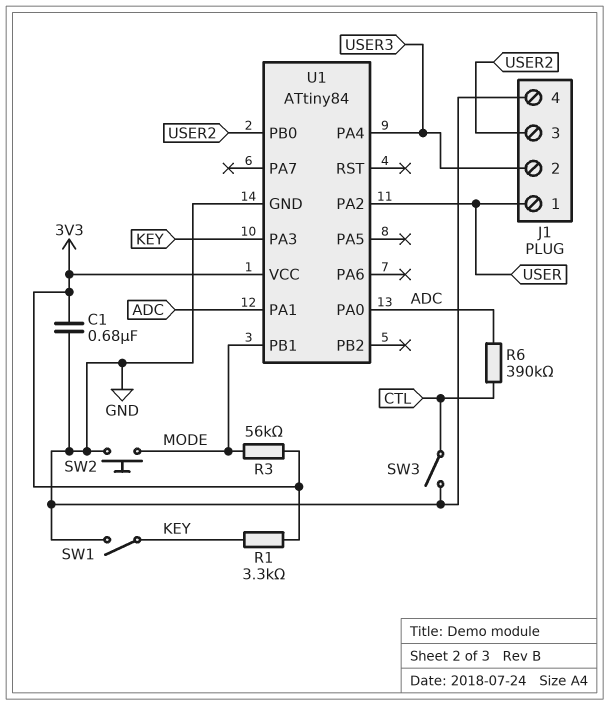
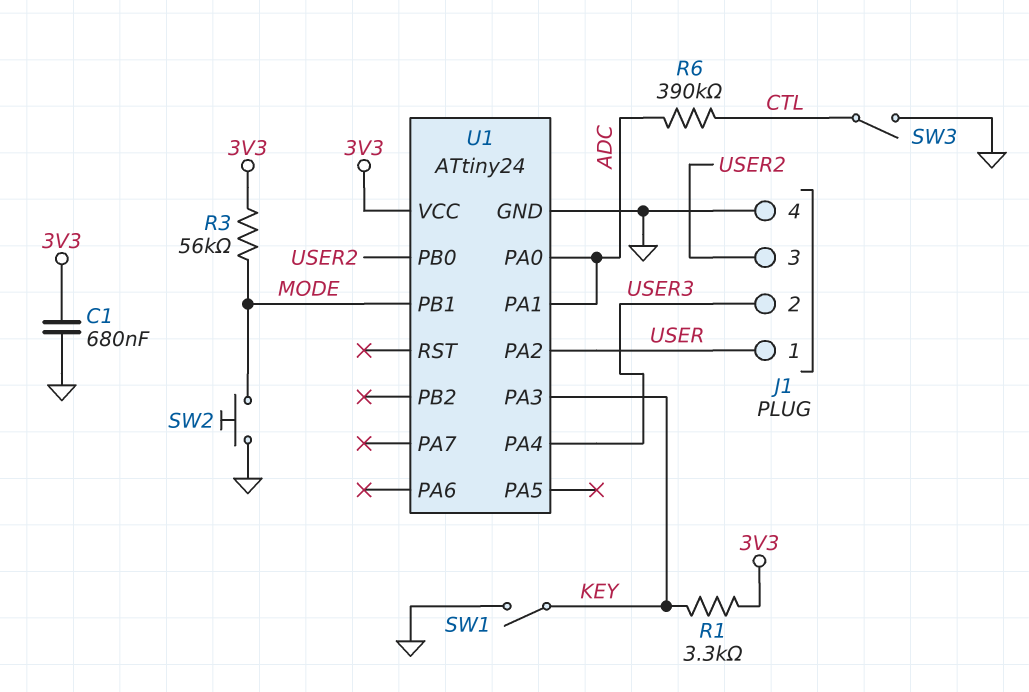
U1: ATtiny84 -> ATtiny24

